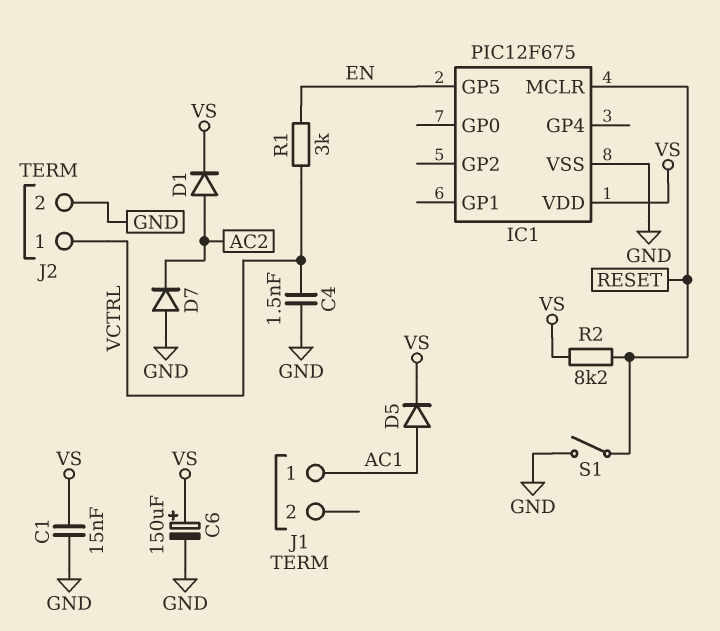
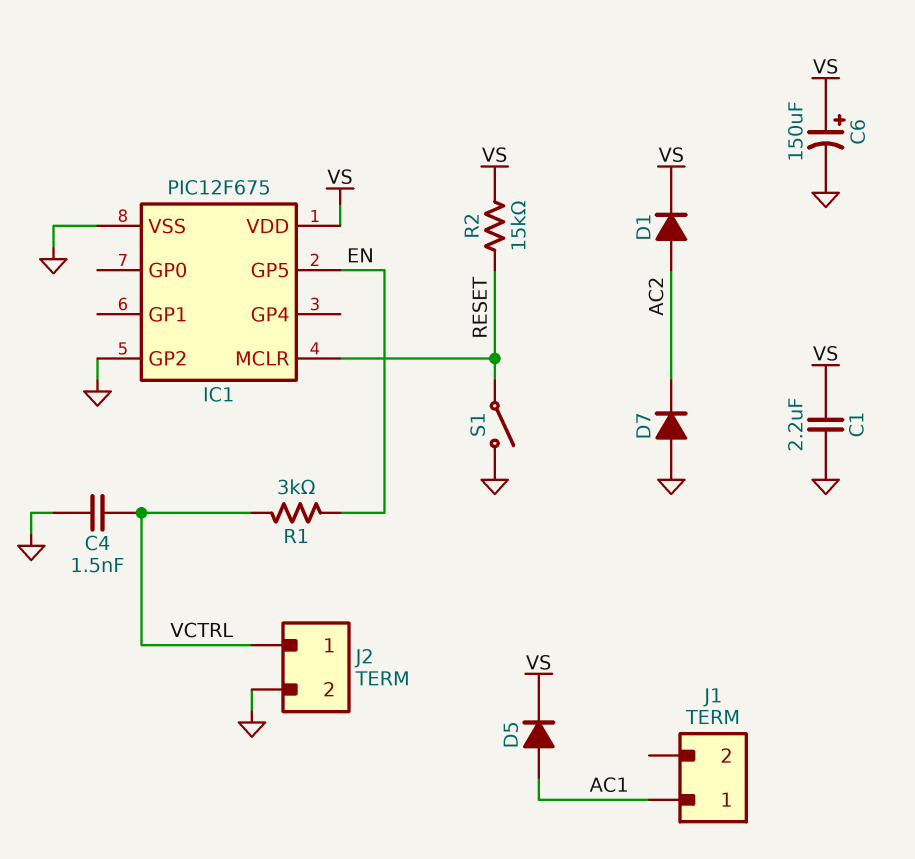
C1: 15nF (GND, VS) -> 2.2uF (GND, VS)
IC1 pin GP2: none -> GND
R2: 8.2k (RESET, VS) -> 15k (RESET, VS)

